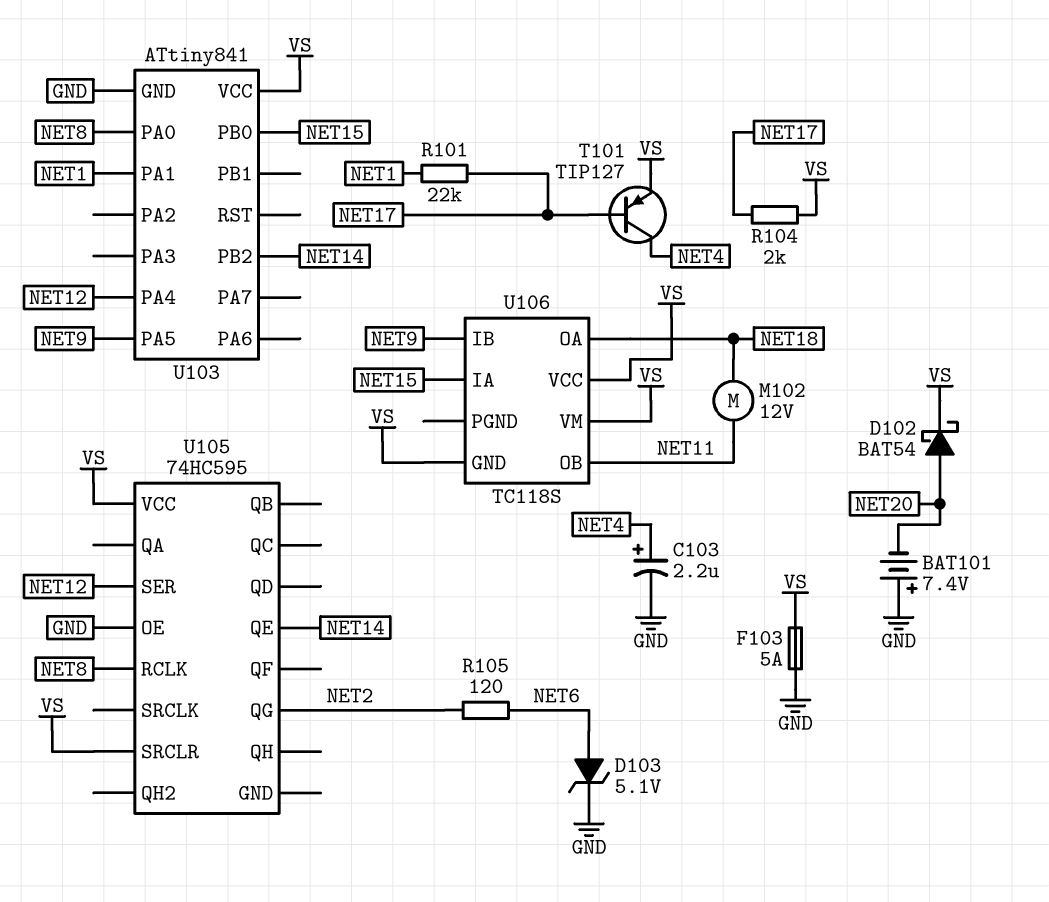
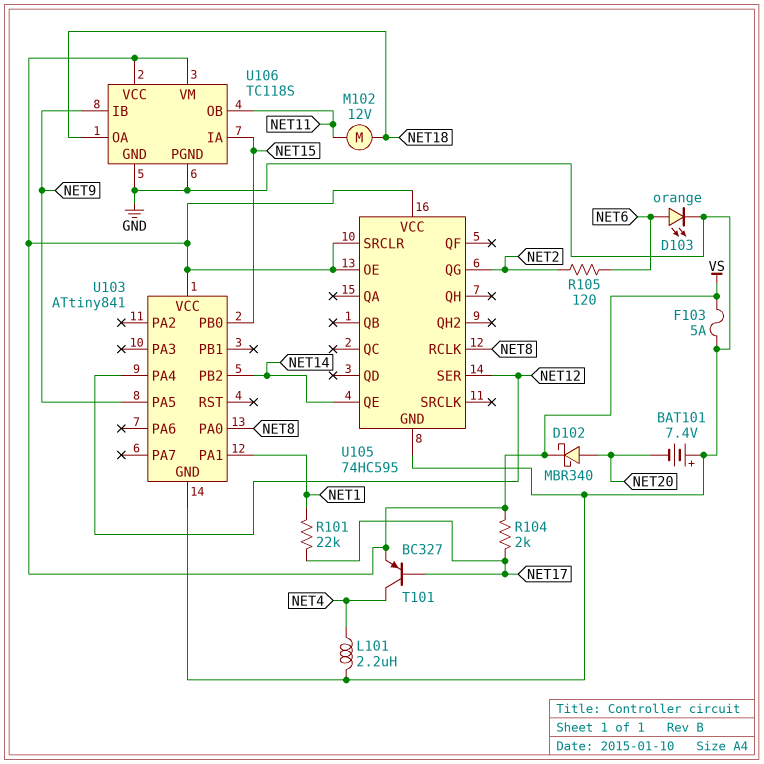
C103: 2.2uF (plus NET4, minus GND) -> none
D102: schottky BAT54 (A NET20, K VS) -> schottky MBR340 (A NET20, K VS)
D103: zener 5.1V (A NET6, K GND) -> LED orange (A NET6, K GND)
L101: none -> 2.2uH (GND, NET4)
T101: PNP TIP127 (B NET17, C NET4, E VS) -> PNP BC327 (B NET17, C NET4, E VS)
U105 pin GND: none -> GND
U105 pin OE: GND -> VS
U106 pin GND: VS -> GND
U106 pin PGND: none -> GND

